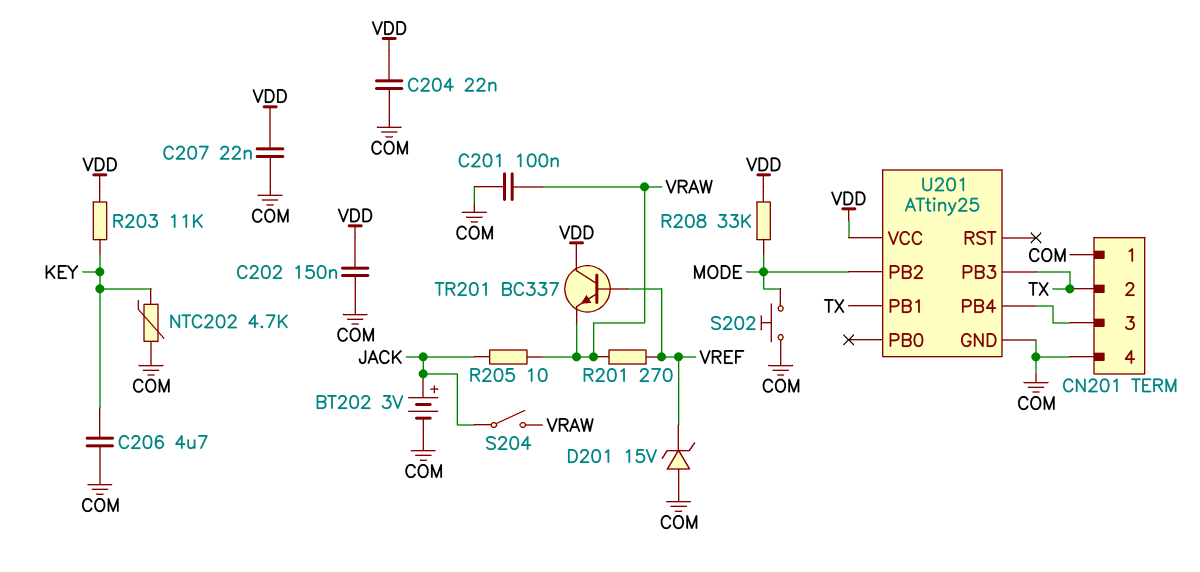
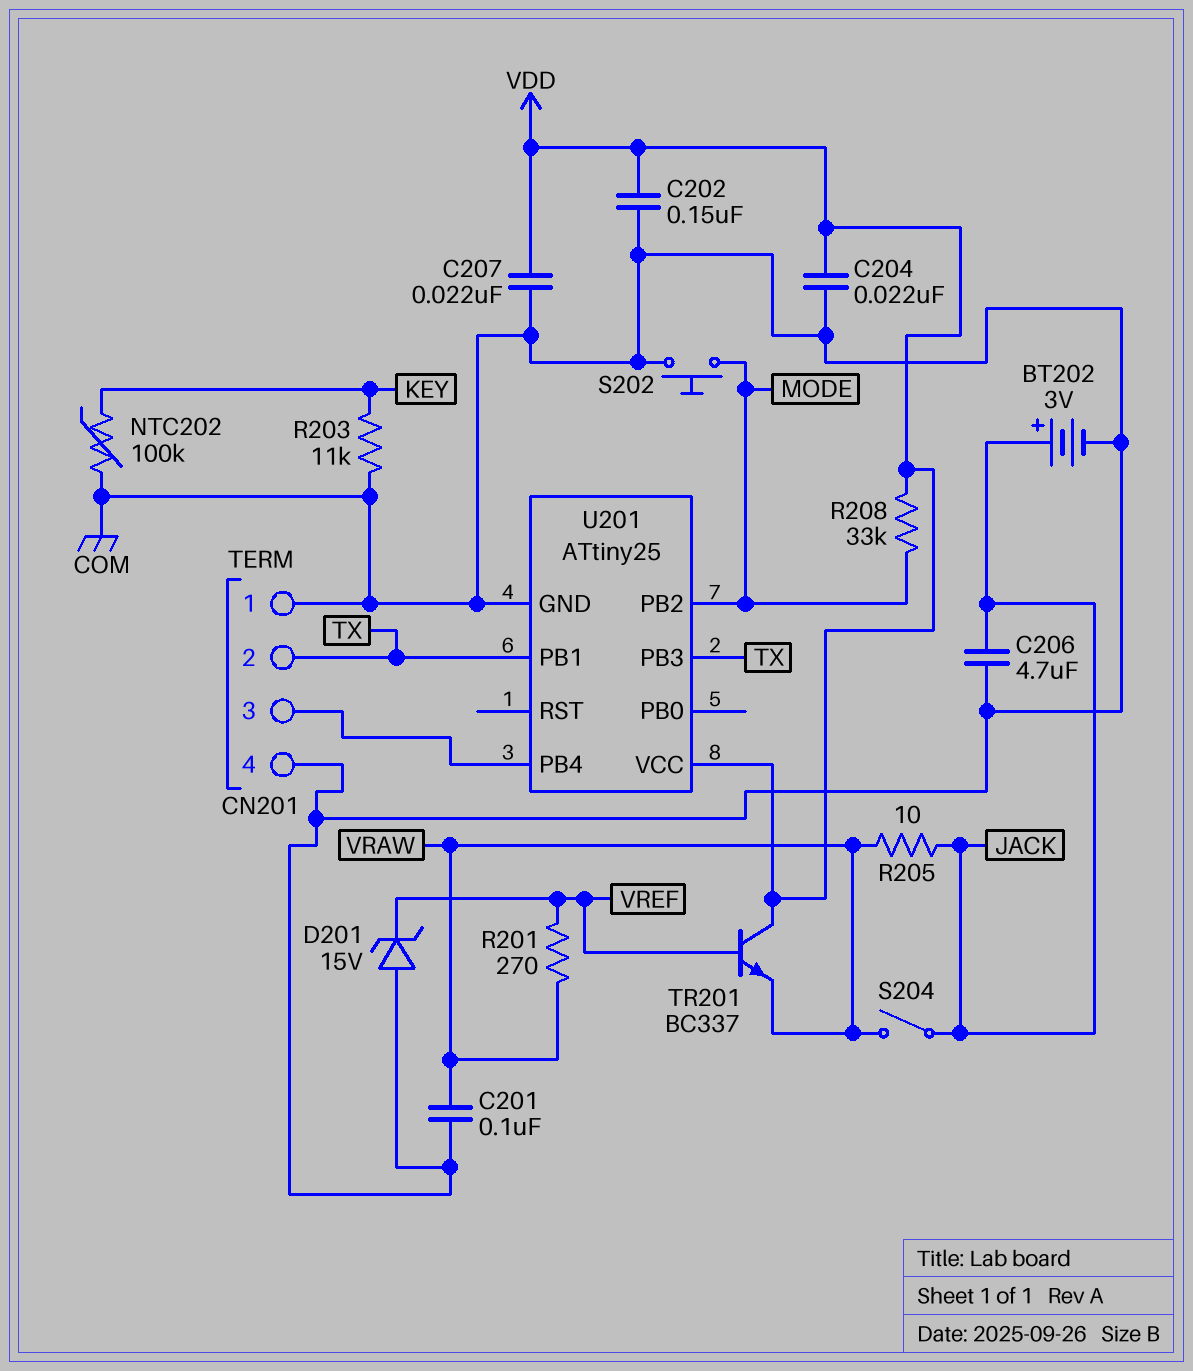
C206: 4.7uF (COM, KEY) -> 4.7uF (COM, JACK)
NTC202: 4.7k (COM, KEY) -> 100k (COM, KEY)
R203: 11k (KEY, VDD) -> 11k (COM, KEY)

